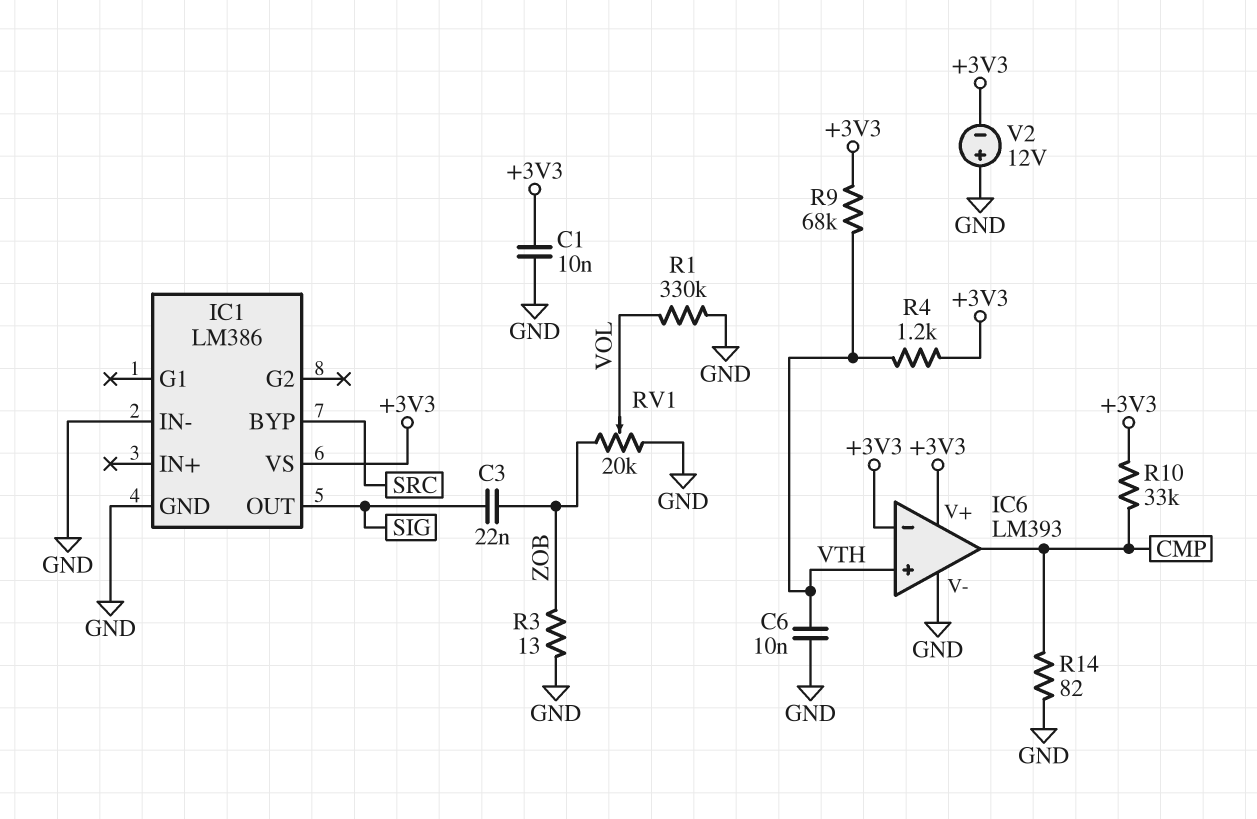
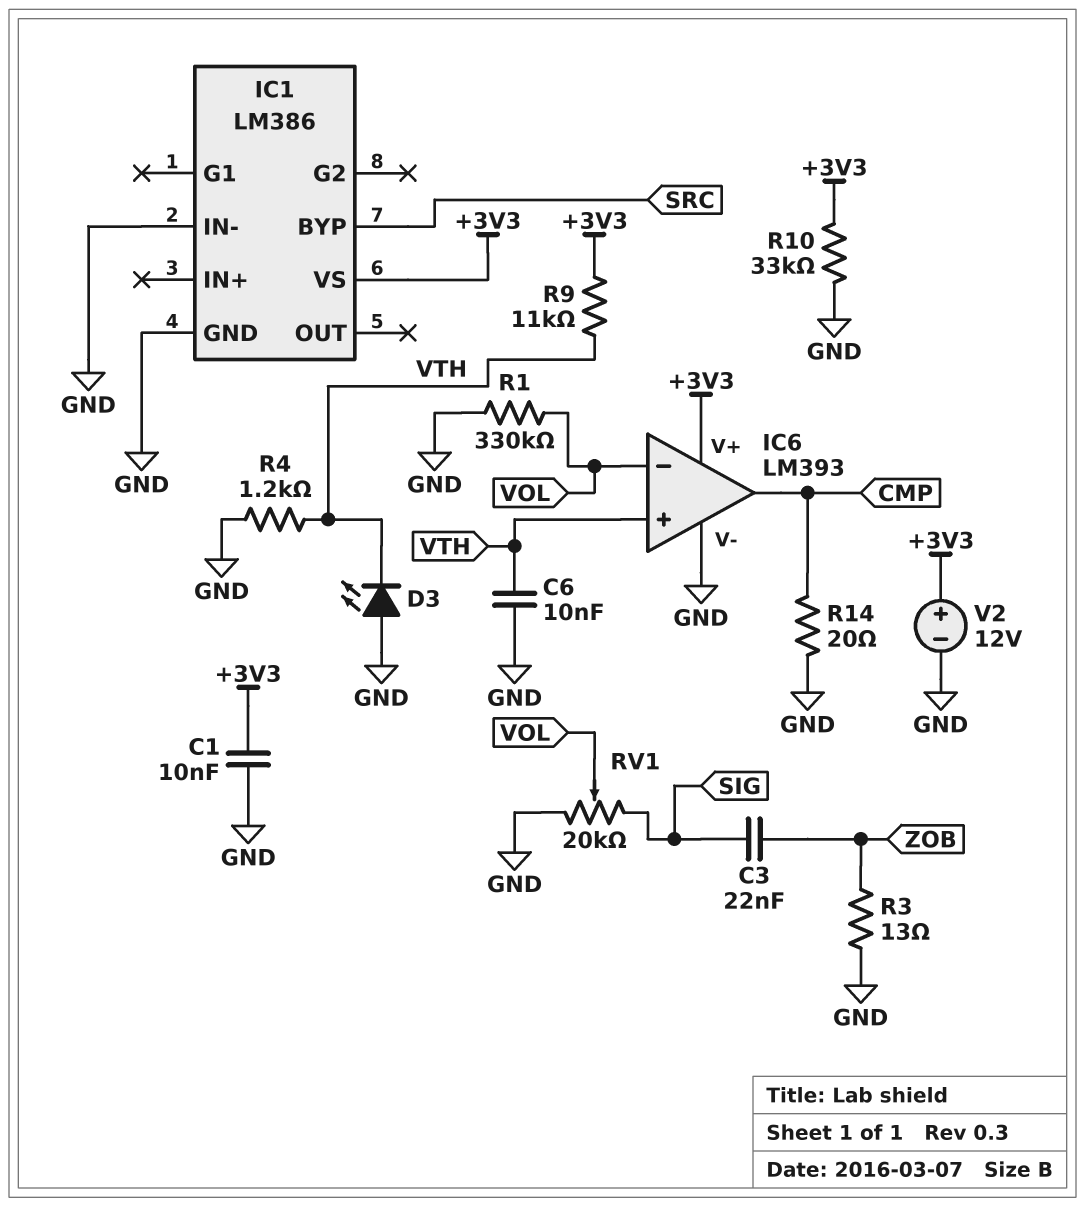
D3: none -> LED (A GND, K VTH)
IC1 pin OUT: SIG -> none
IC6 pin in-: +3V3 -> VOL
R4: 1.2k (+3V3, VTH) -> 1.2k (GND, VTH)
R9: 68k (+3V3, VTH) -> 11k (+3V3, VTH)
R10: 33k (+3V3, CMP) -> 33k (+3V3, GND)
R14: 82 (CMP, GND) -> 20 (CMP, GND)
RV1: 20k (GND, ZOB, wiper VOL) -> 20k (GND, SIG, wiper VOL)
V2: 12V (plus GND, minus +3V3) -> 12V (plus +3V3, minus GND)

